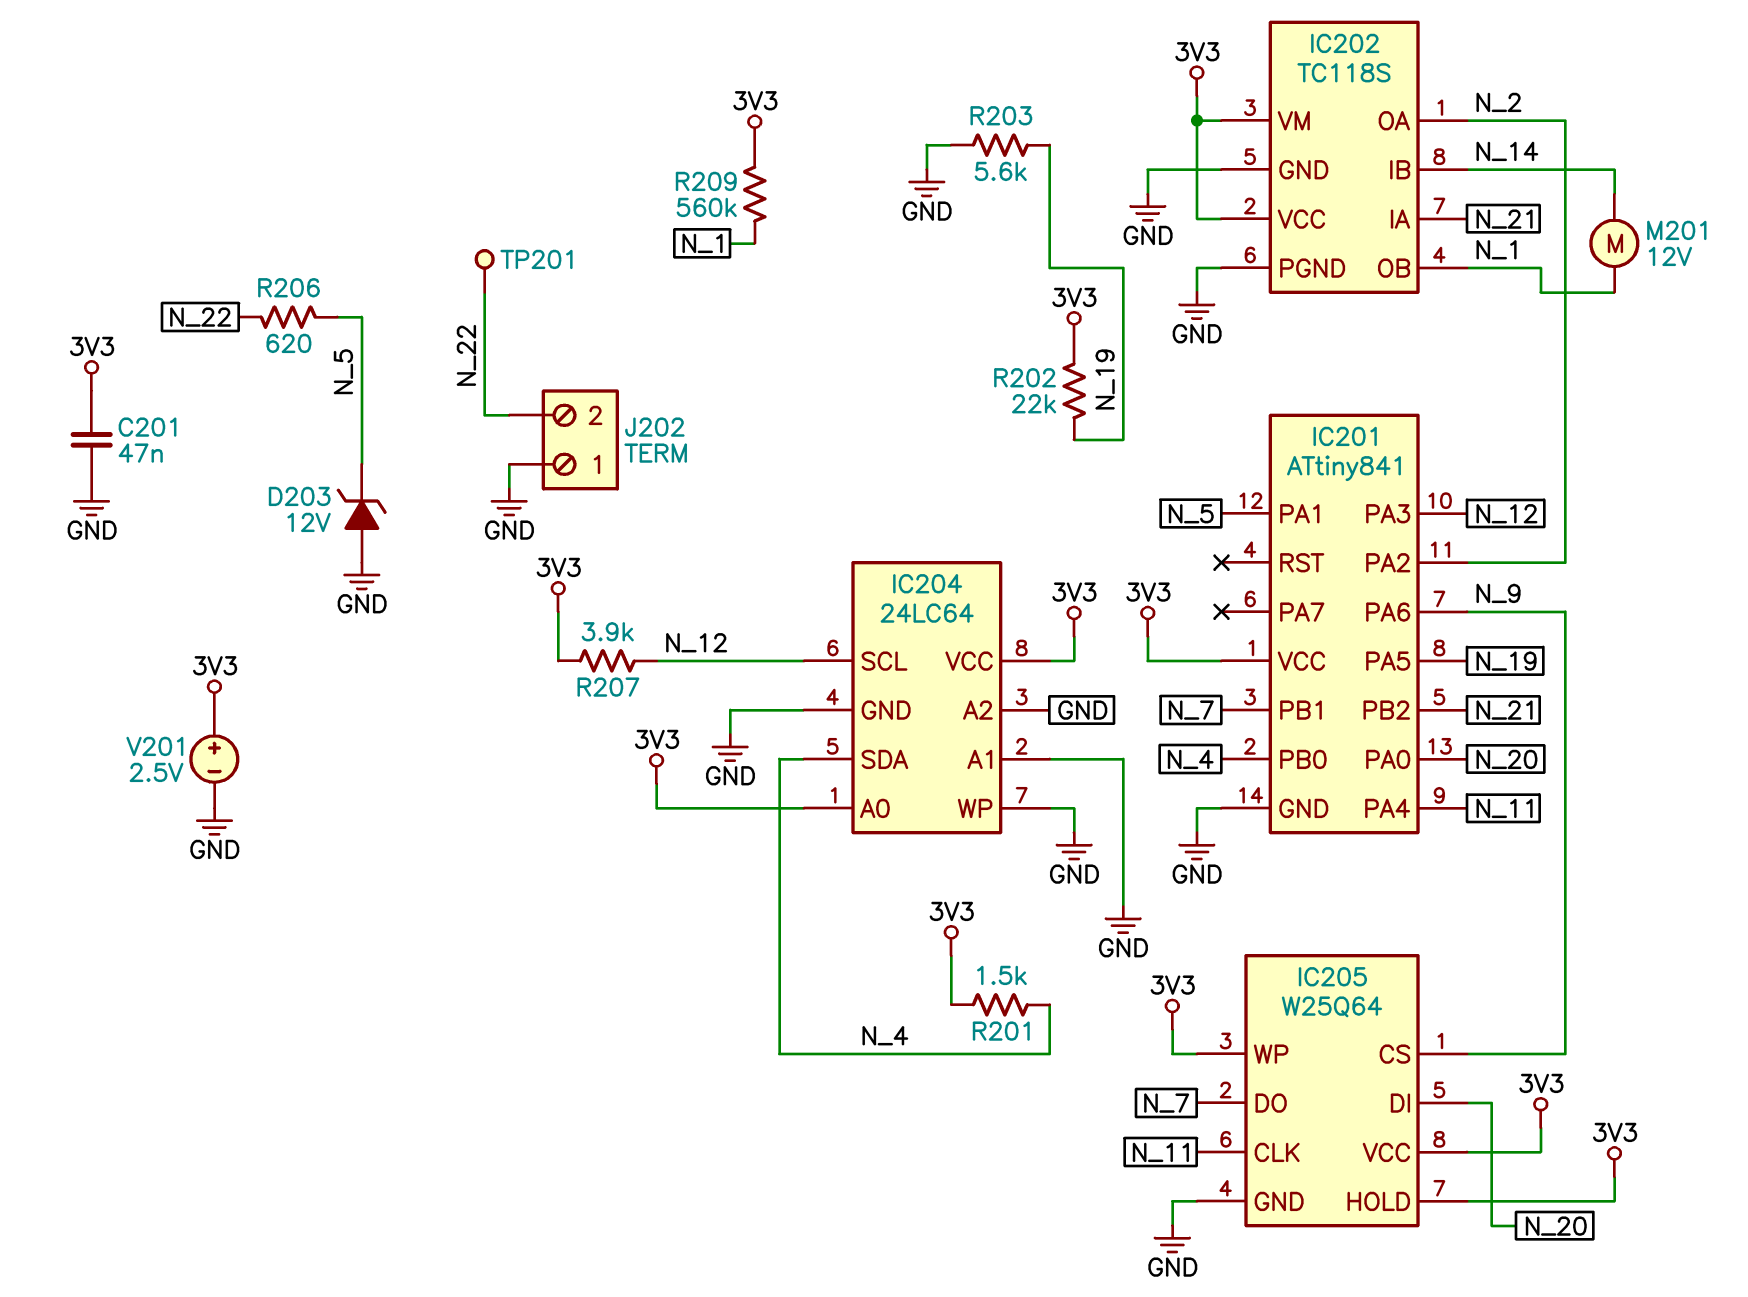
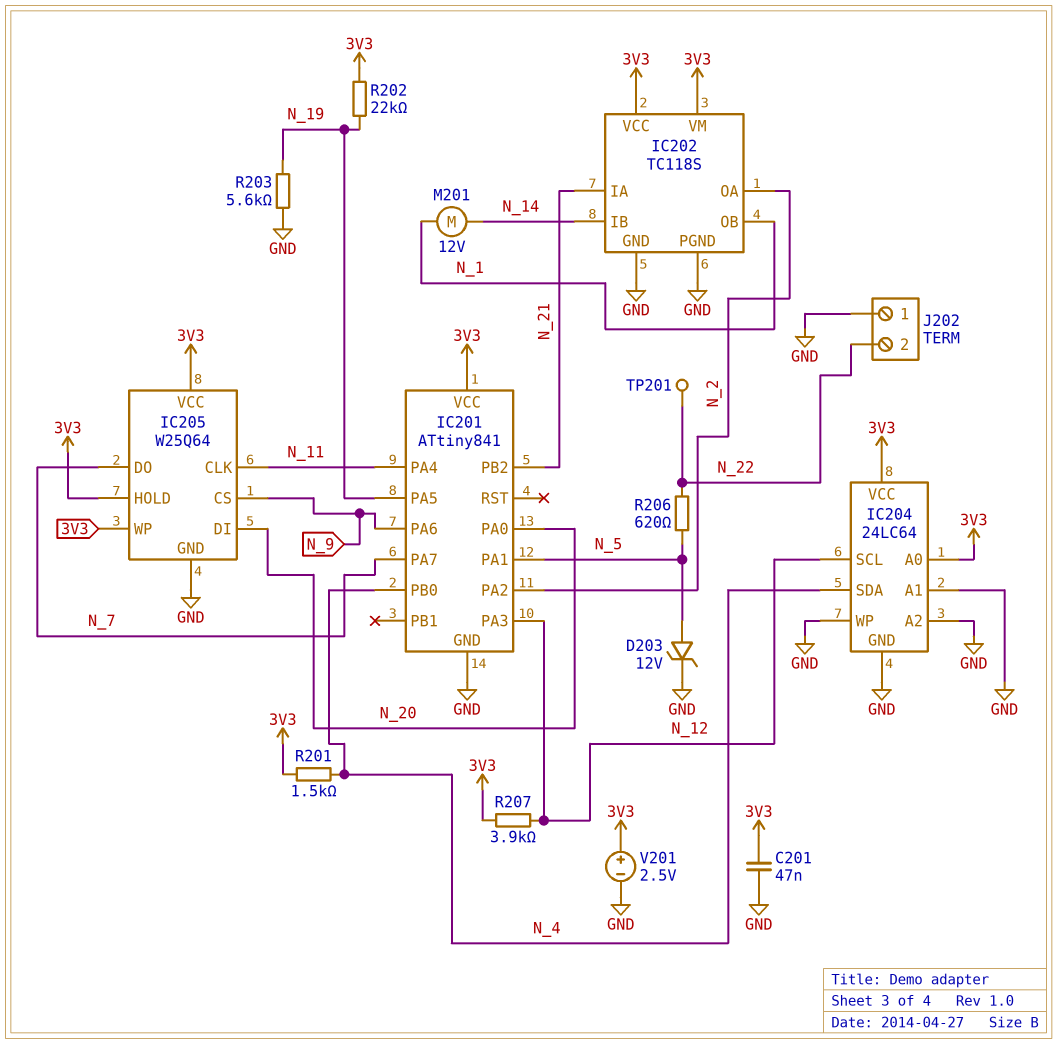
D203: zener 12V (A GND, K N_5) -> zener 12V (A N_5, K GND)
IC201 pin PA7: none -> N_7
IC201 pin PB1: N_7 -> none
R209: 560k (3V3, N_1) -> none

